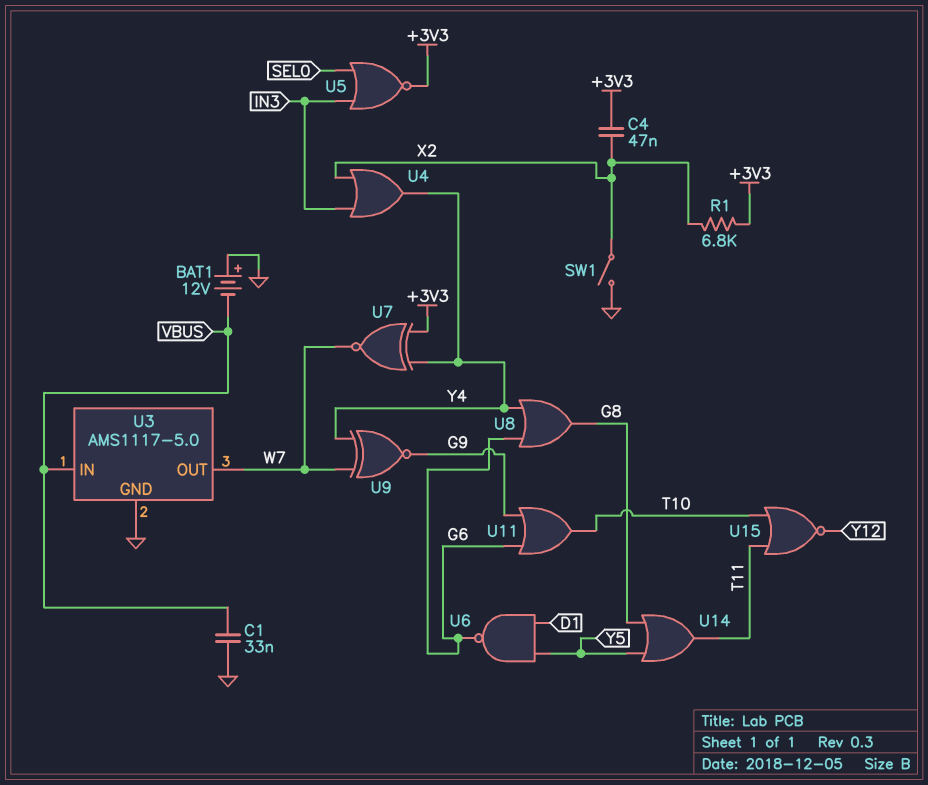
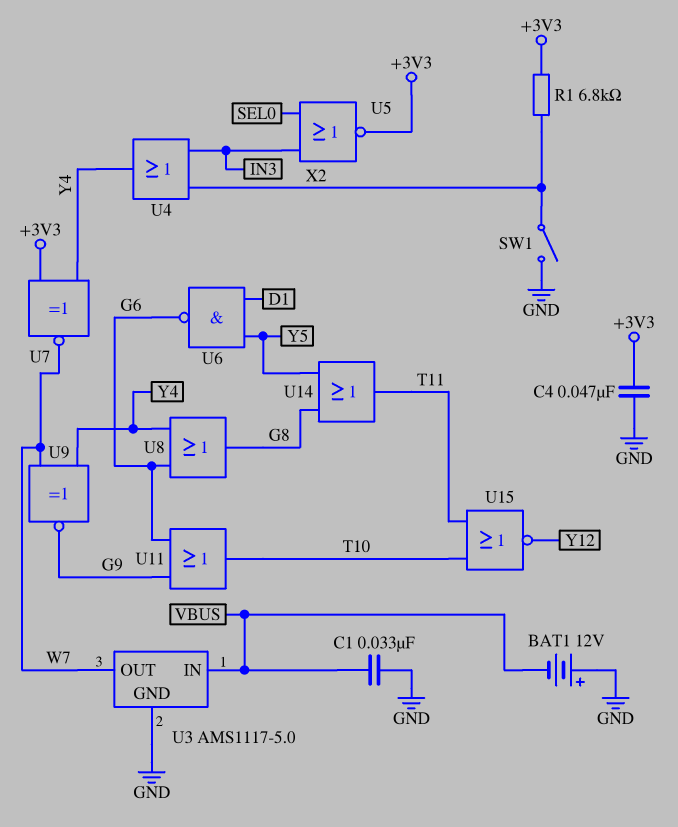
C4: 47nF (+3V3, X2) -> 47nF (+3V3, GND)

